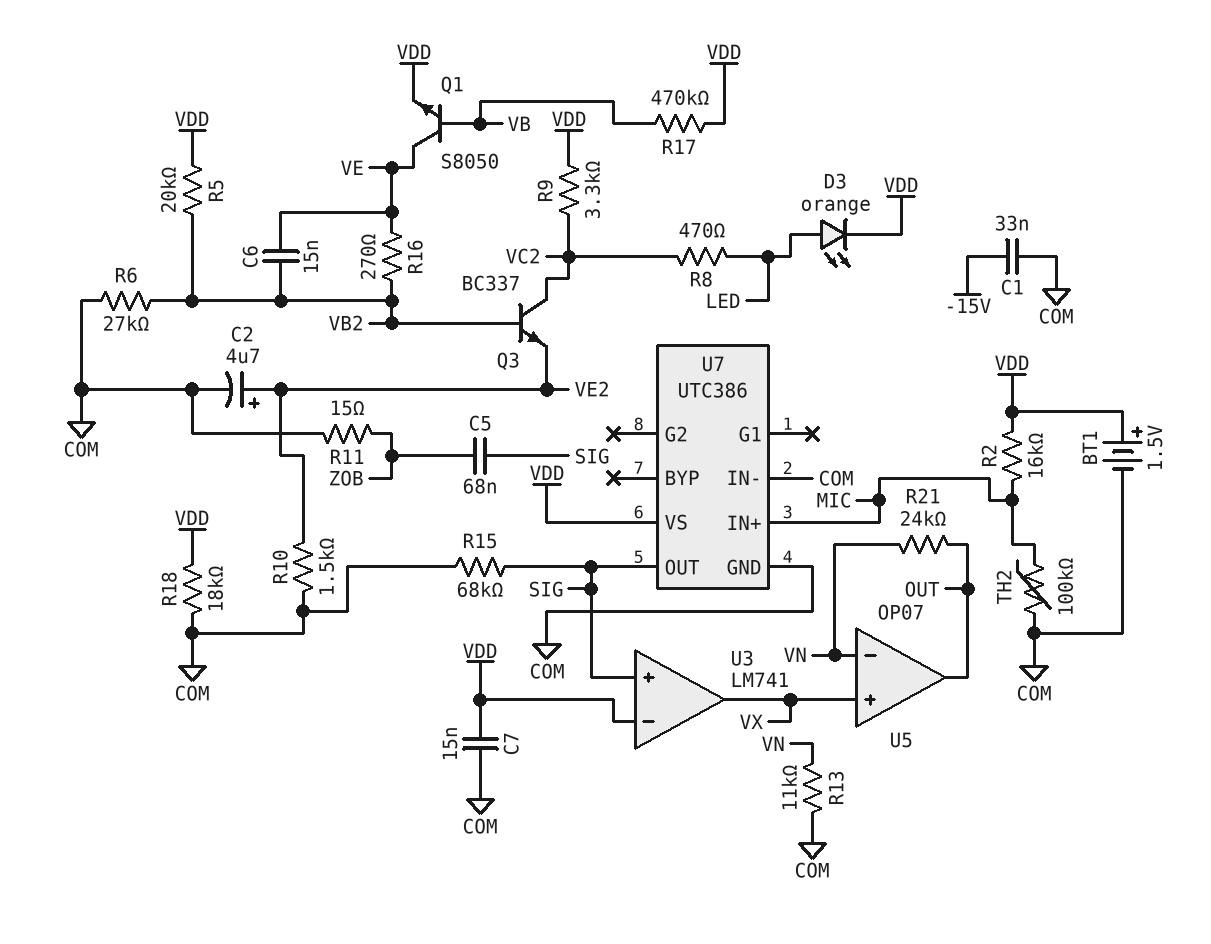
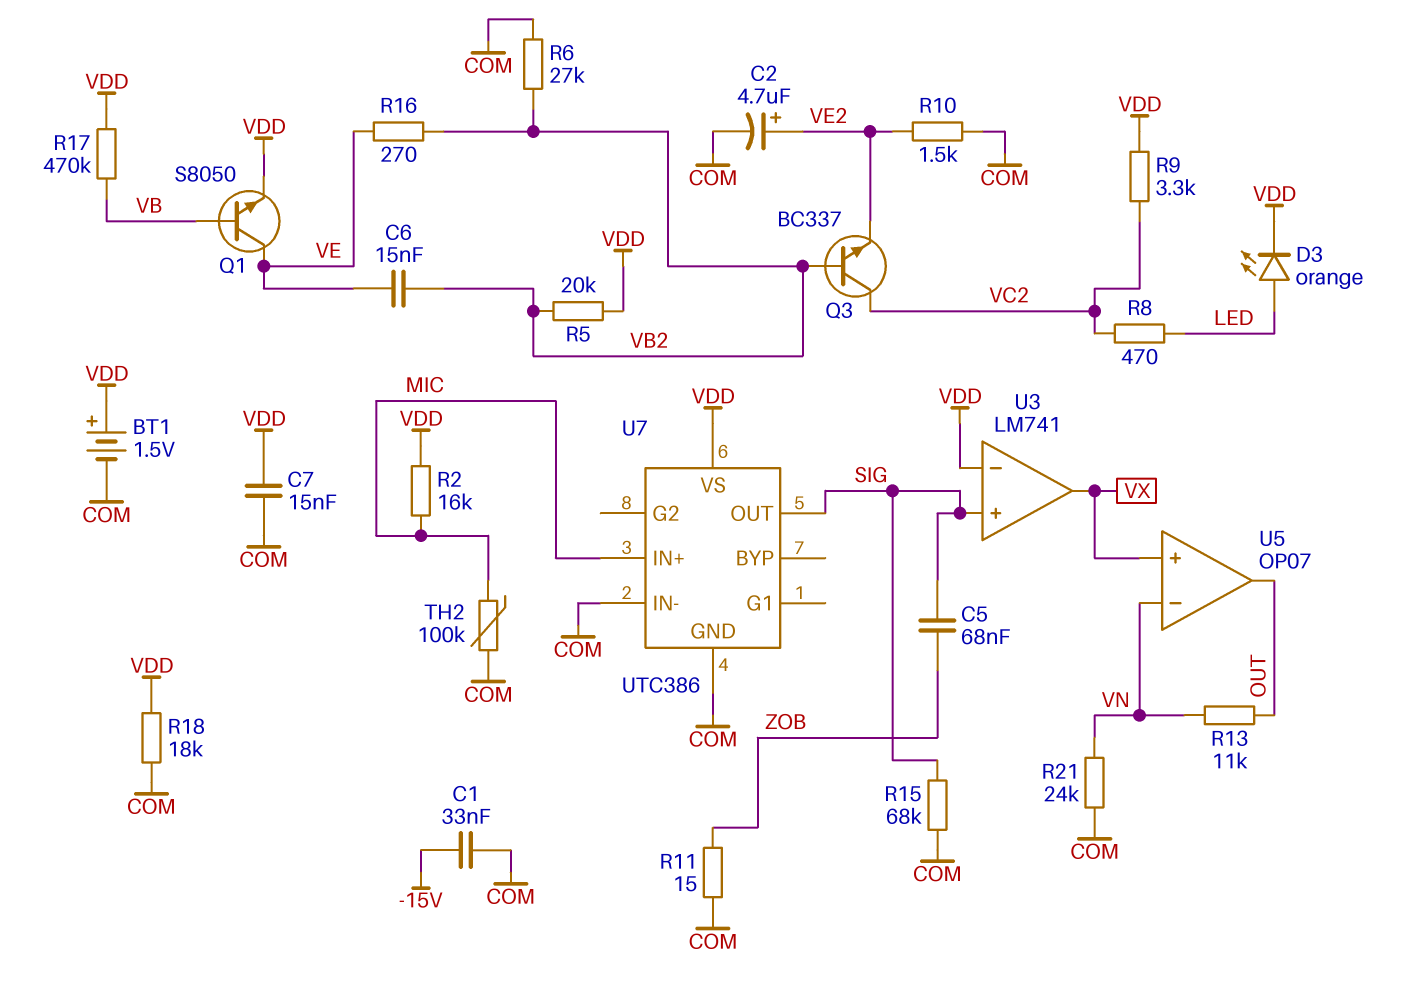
R13: 11k (COM, VN) -> 11k (OUT, VN)
R21: 24k (OUT, VN) -> 24k (COM, VN)

